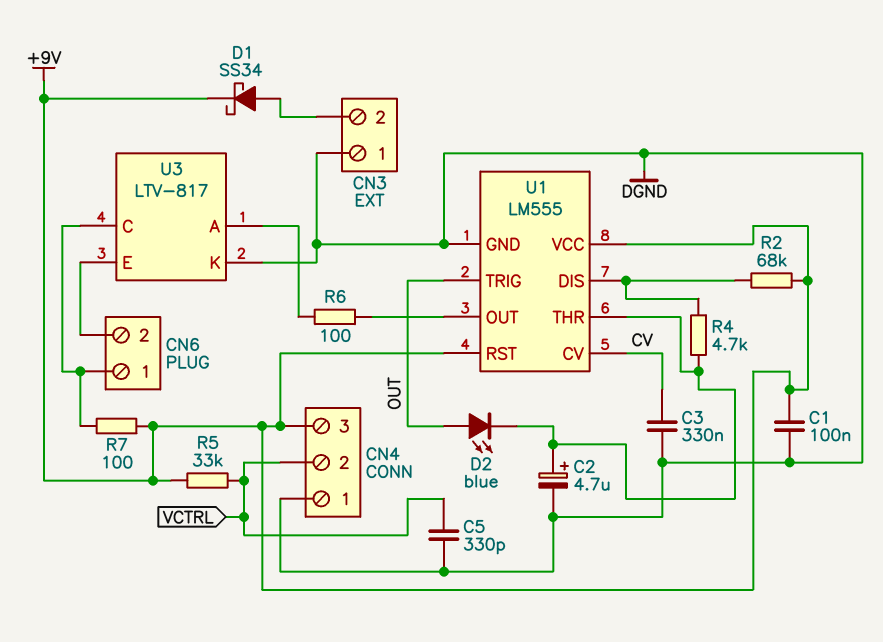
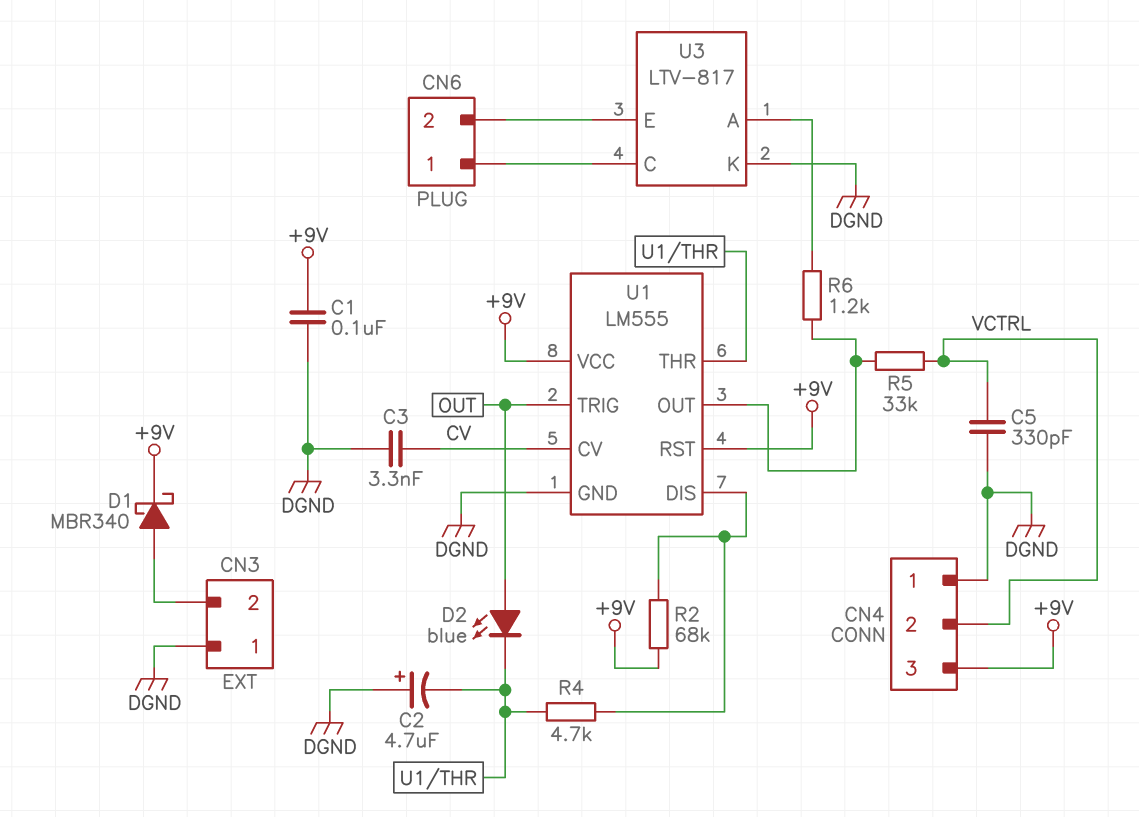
C2: 4.7uF (plus U1/THR, minus DGND) -> 4.7uF (plus DGND, minus U1/THR)
C3: 330nF (CV, DGND) -> 3.3nF (CV, DGND)
D1: schottky SS34 (A CN3/2, K +9V) -> schottky MBR340 (A CN3/2, K +9V)
R5: 33k (+9V, VCTRL) -> 33k (U1/OUT, VCTRL)
R6: 100 (U1/OUT, U3/A) -> 1.2k (U1/OUT, U3/A)
R7: 100 (+9V, CN6/1) -> none

